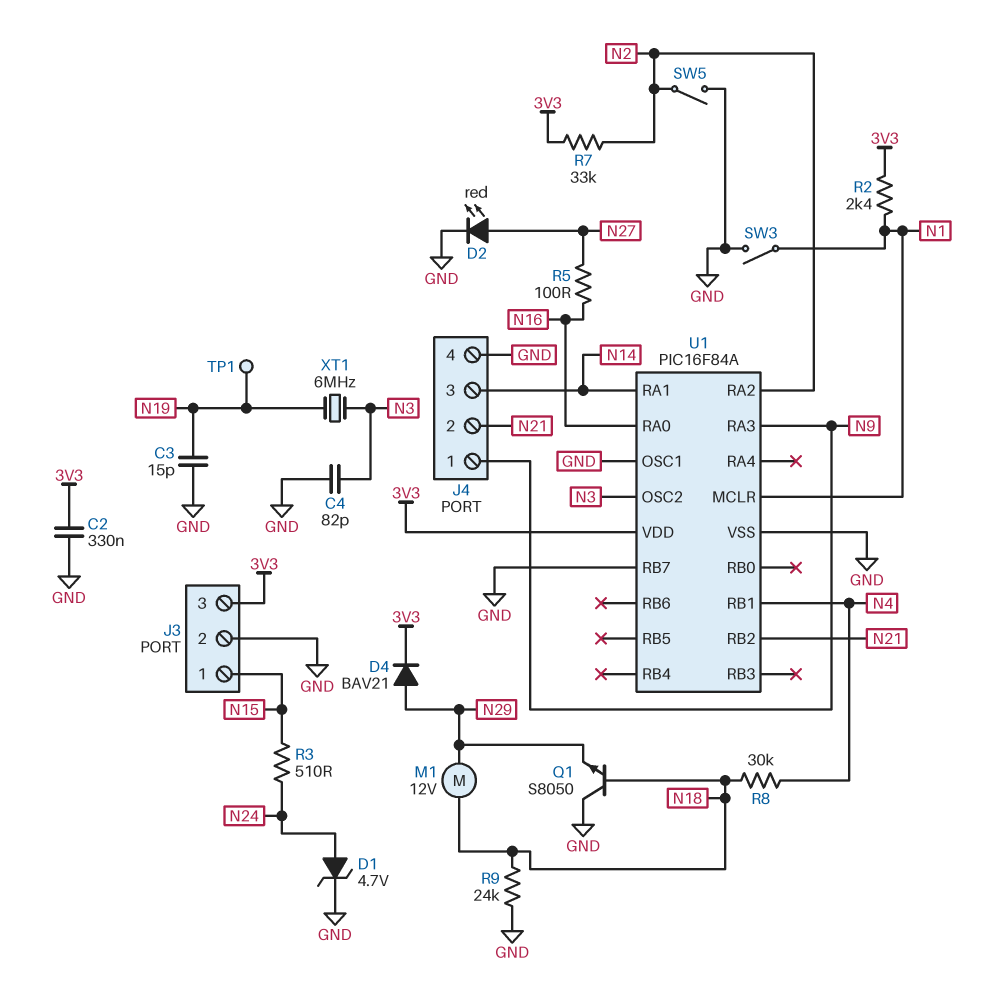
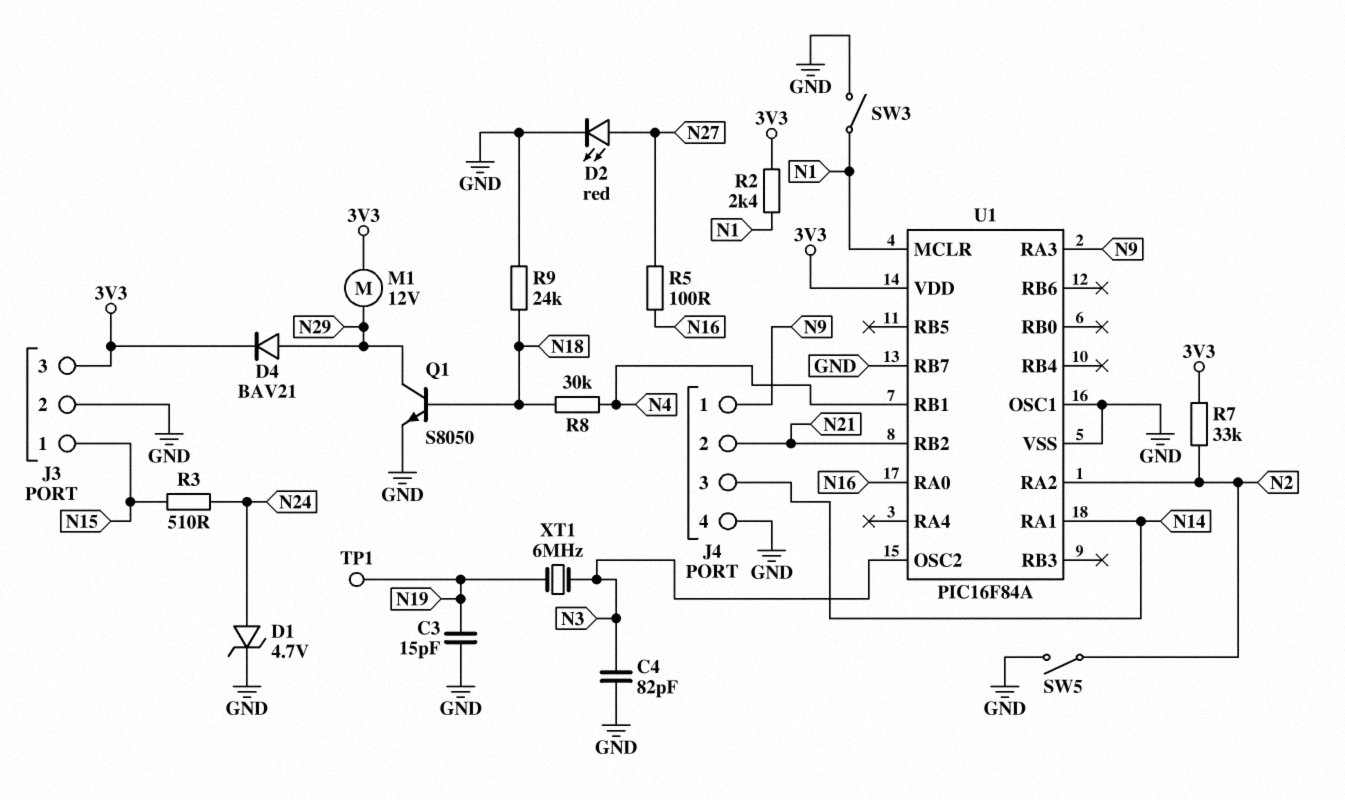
C2: 330nF (3V3, GND) -> none
M1: motor 12V (N18, N29) -> motor 12V (3V3, N29)
Q1: NPN S8050 (B N18, C GND, E N29) -> NPN S8050 (B N18, C N29, E GND)

